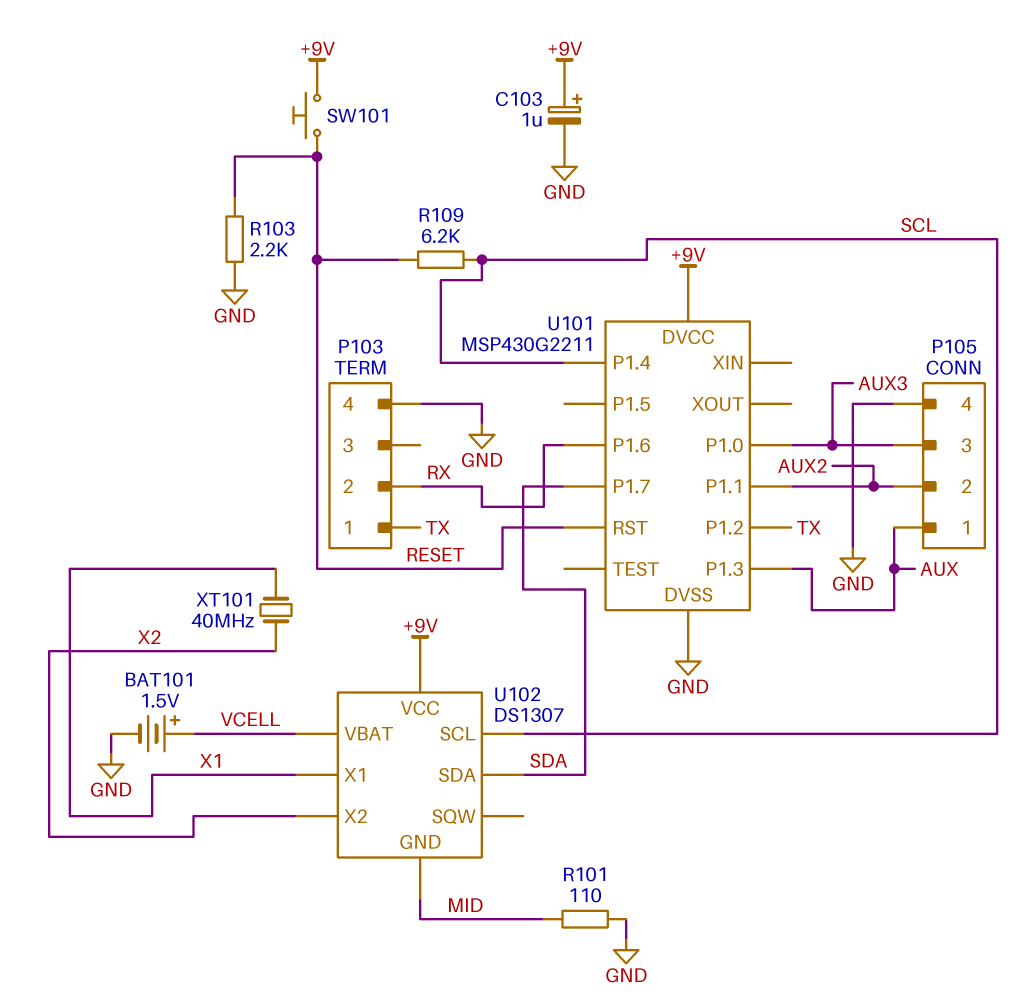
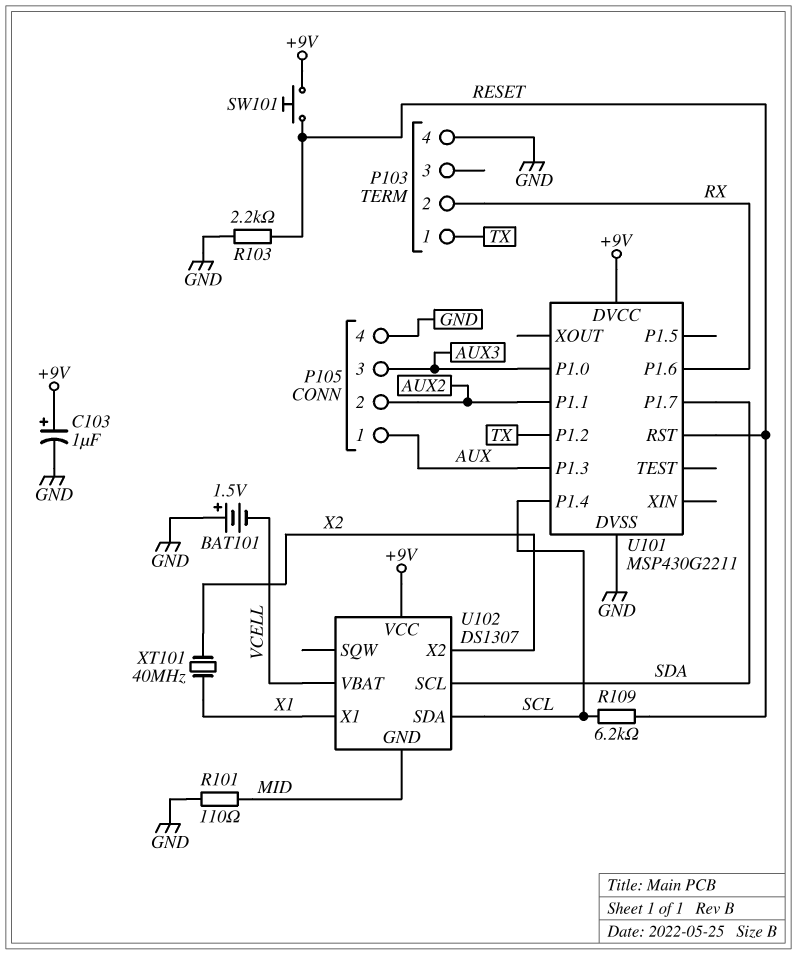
BAT101: 1.5V (plus VCELL, minus GND) -> 1.5V (plus GND, minus VCELL)
U102 pin SCL: SCL -> SDA
U102 pin SDA: SDA -> SCL

